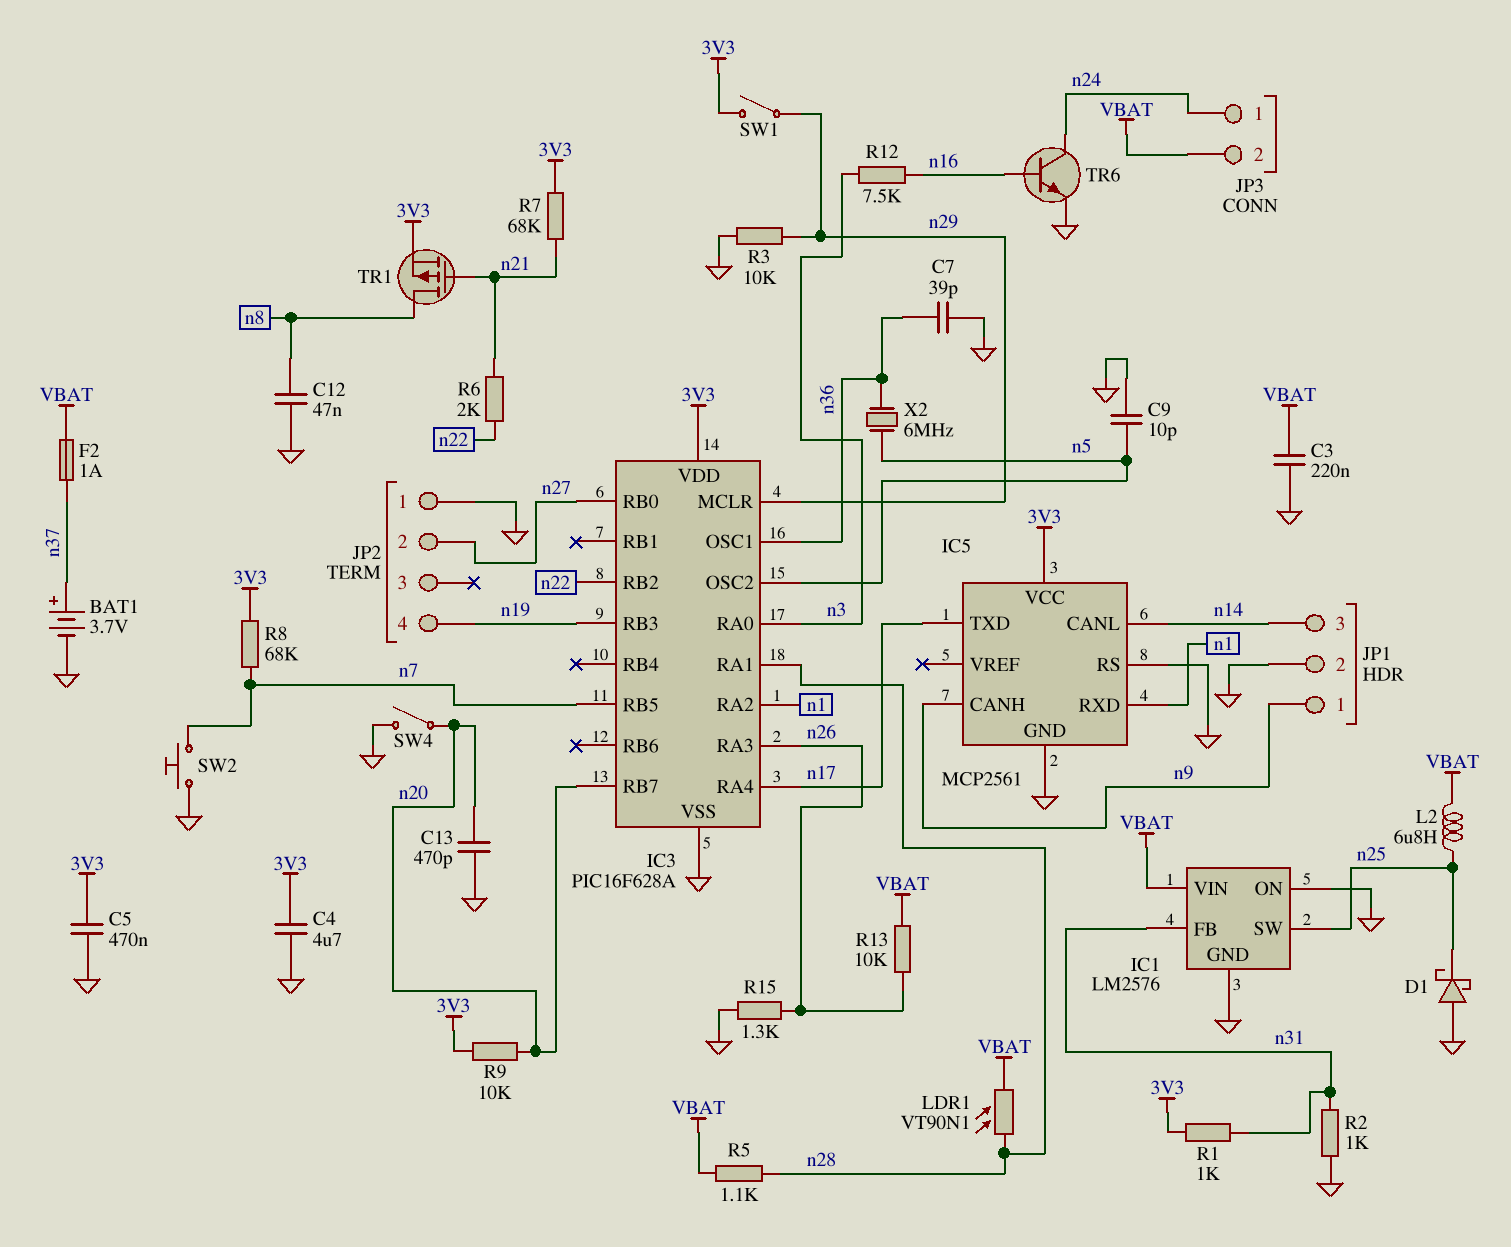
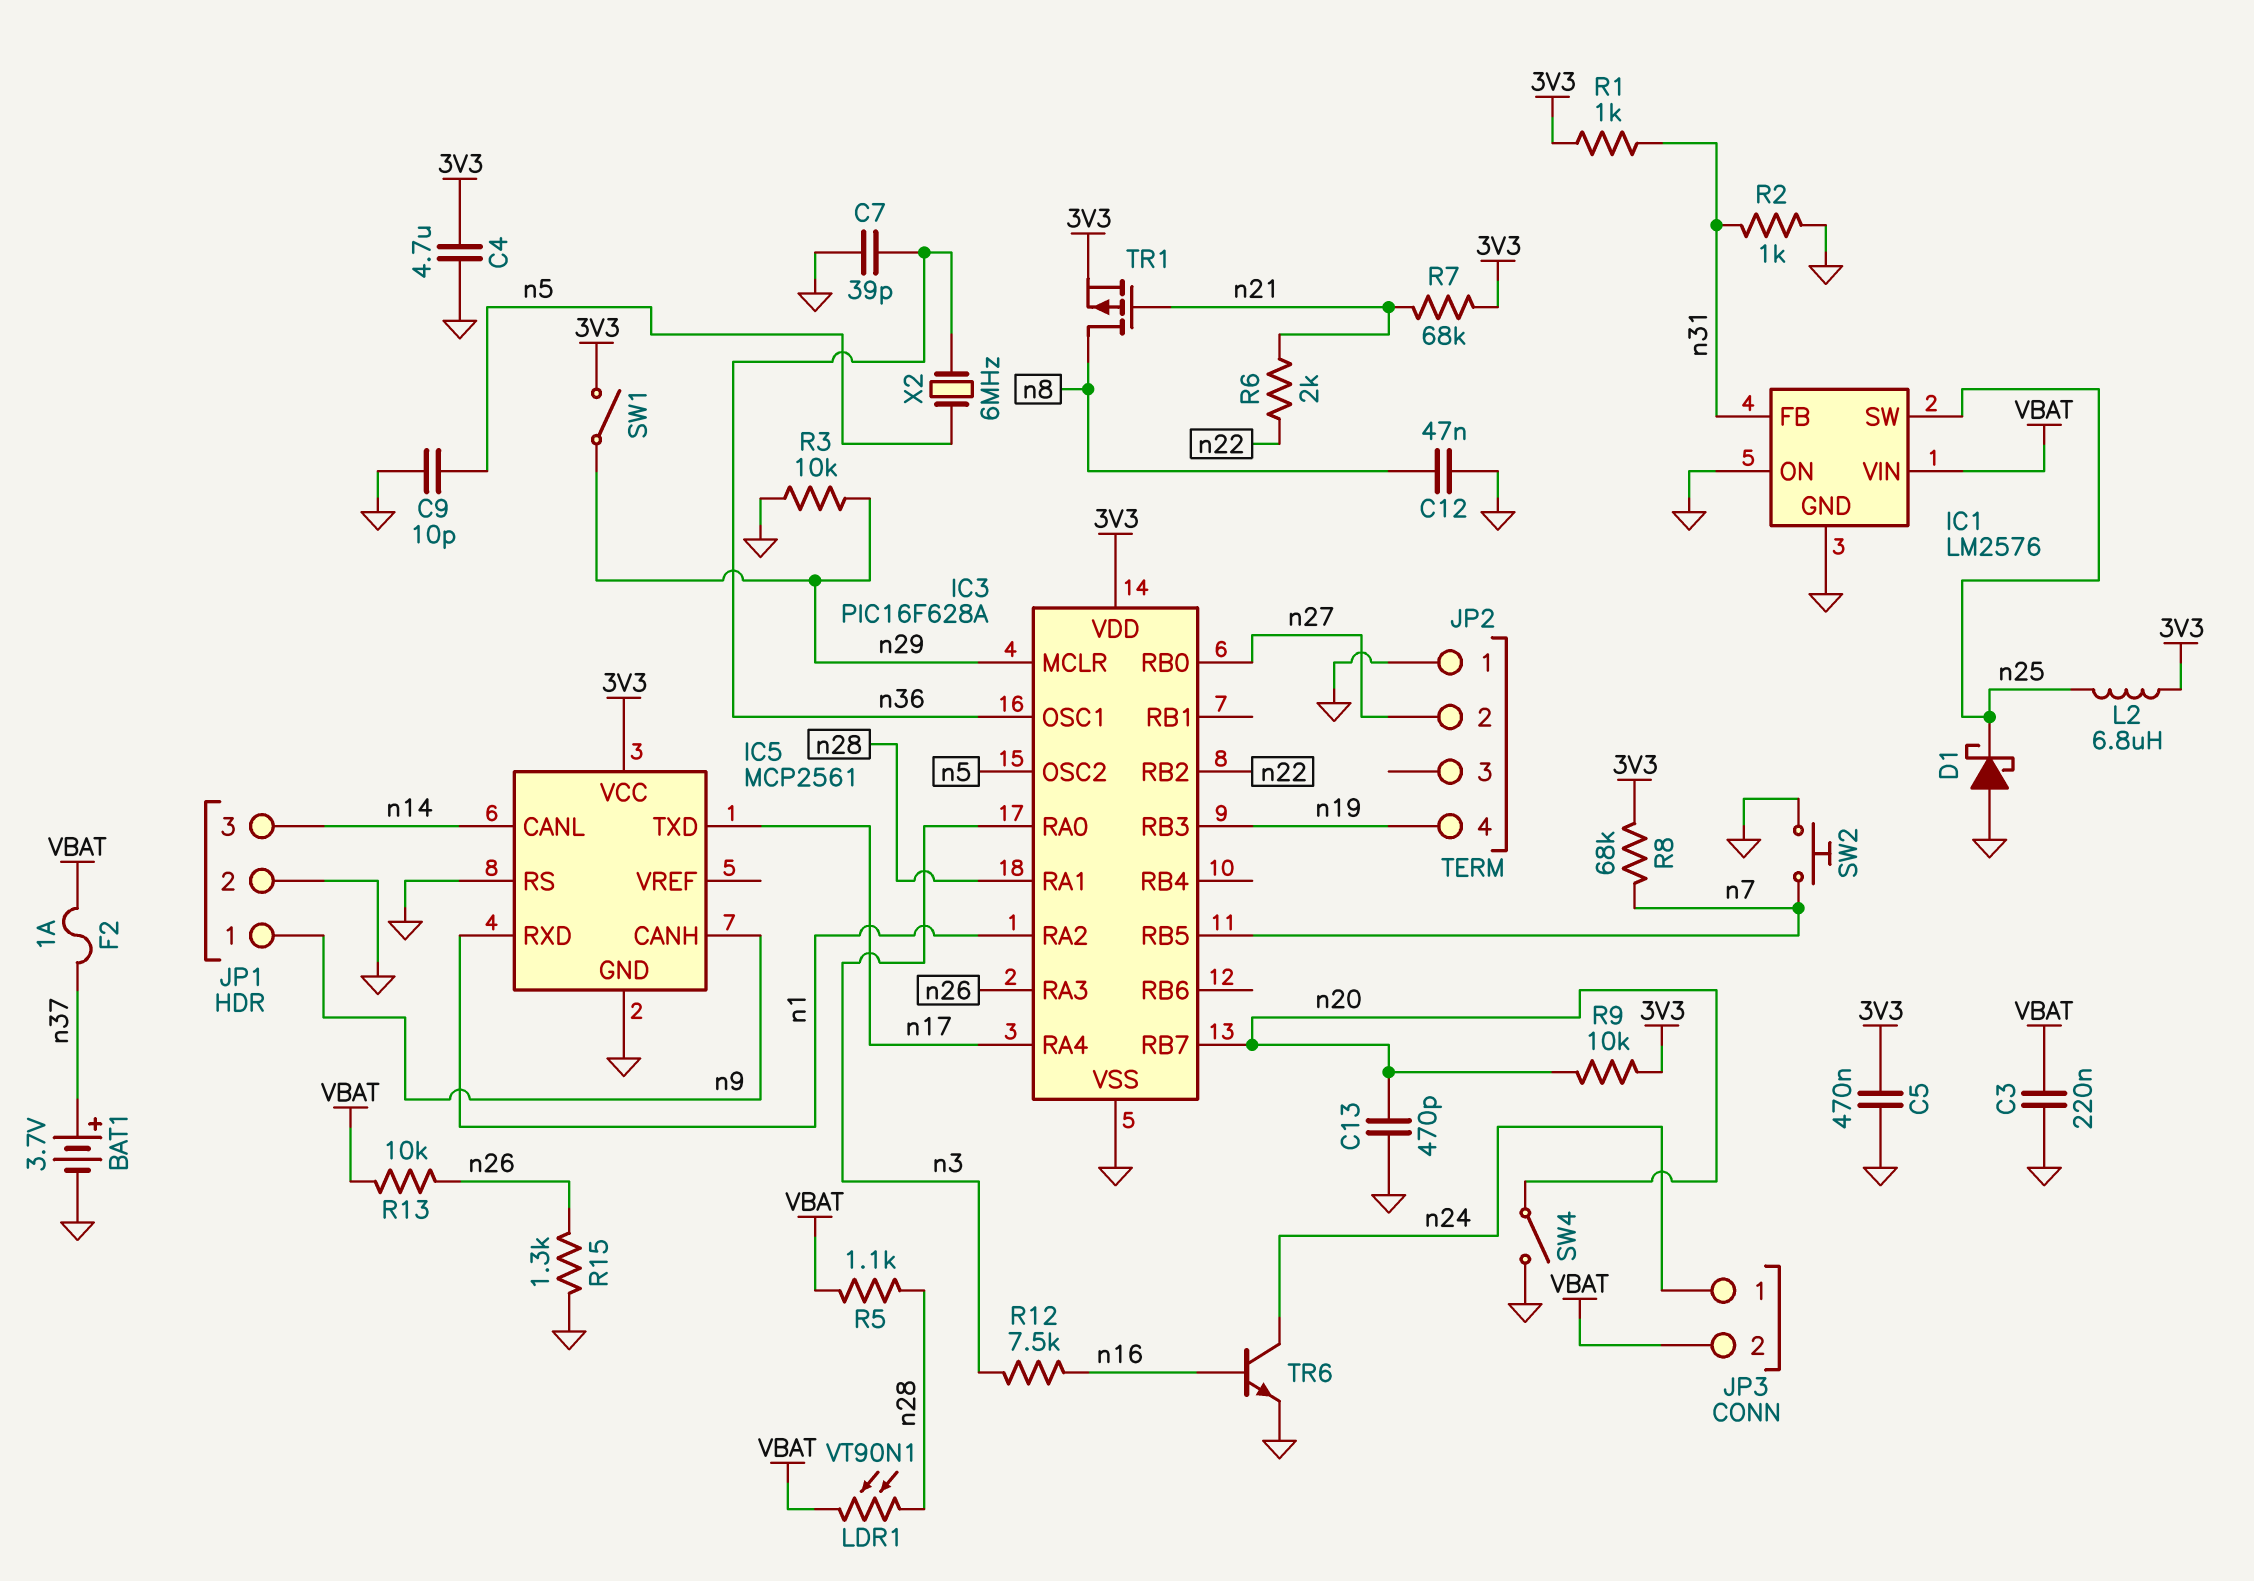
L2: 6.8uH (VBAT, n25) -> 6.8uH (3V3, n25)

